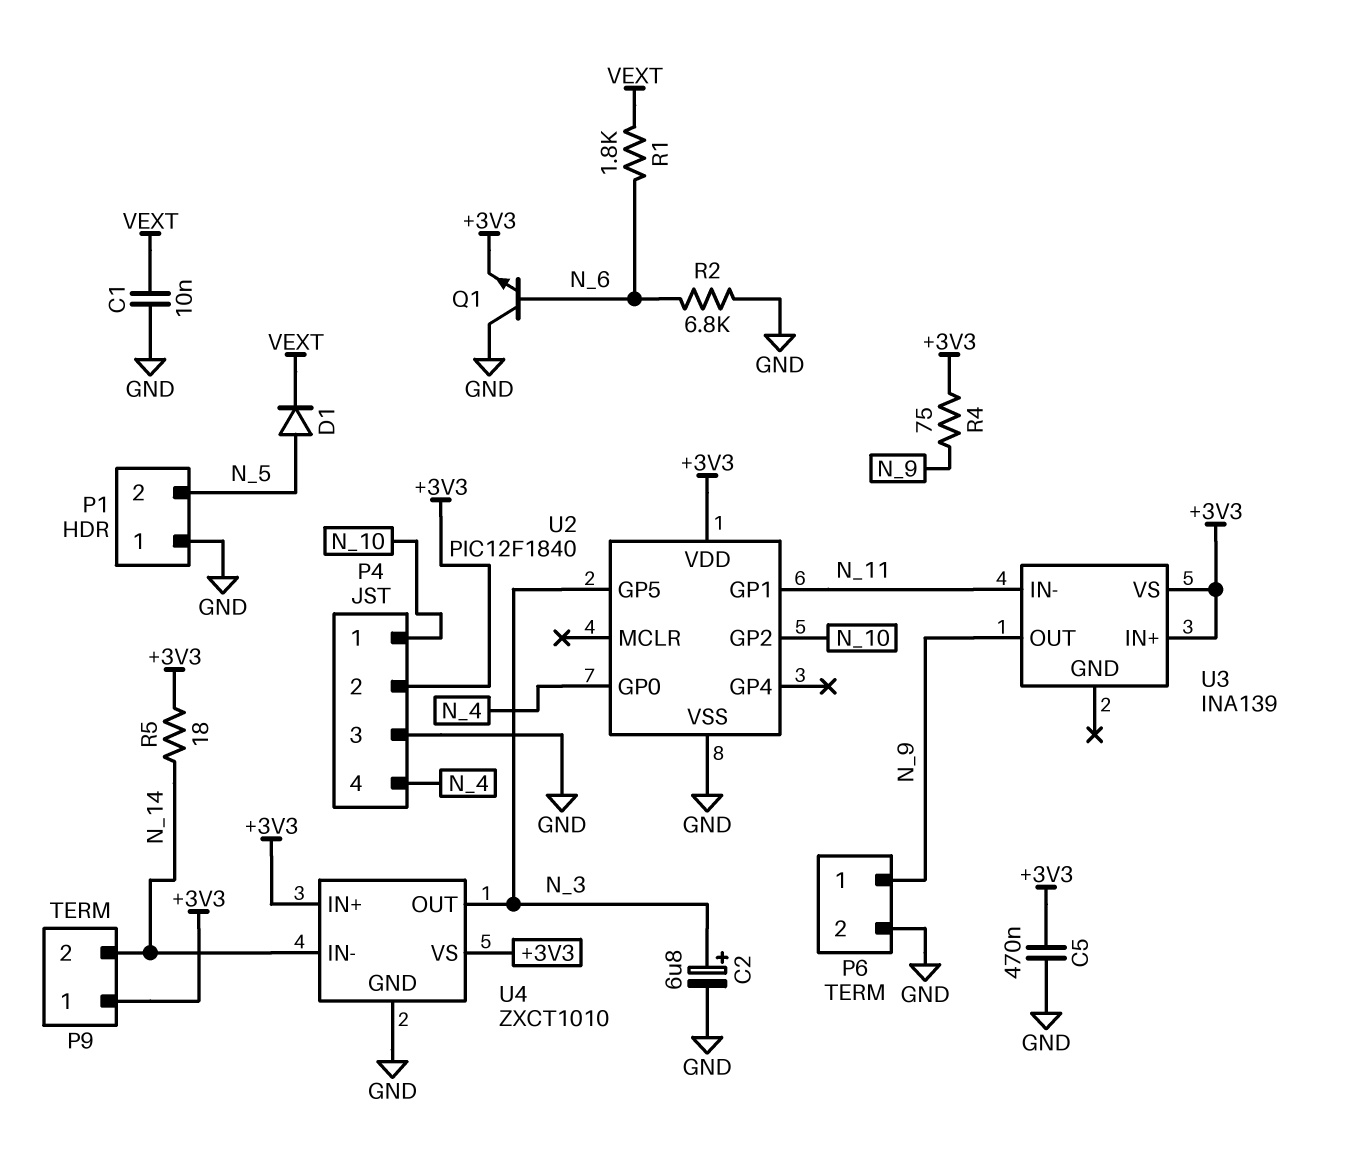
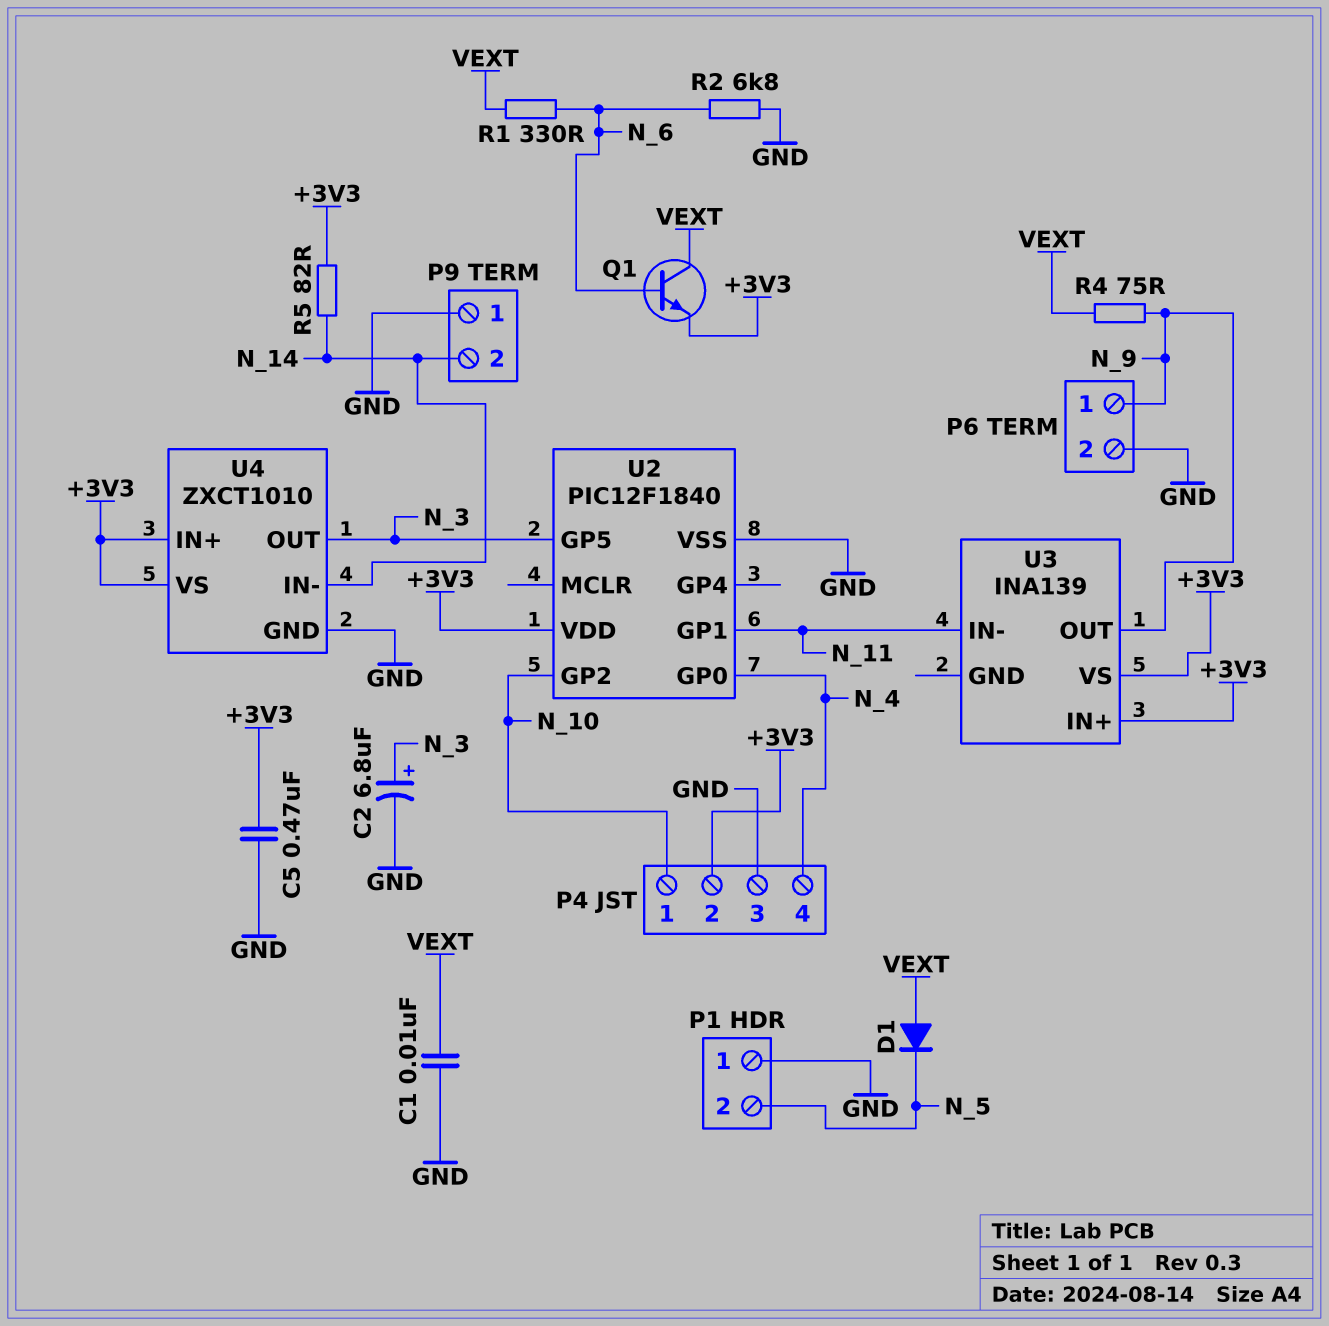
D1: diode (A N_5, K VEXT) -> diode (A VEXT, K N_5)
P9 pin 1: +3V3 -> GND
Q1: NPN (B N_6, C GND, E +3V3) -> NPN (B N_6, C VEXT, E +3V3)
R1: 1.8k (N_6, VEXT) -> 330 (N_6, VEXT)
R4: 75 (+3V3, N_9) -> 75 (N_9, VEXT)
R5: 18 (+3V3, N_14) -> 82 (+3V3, N_14)

